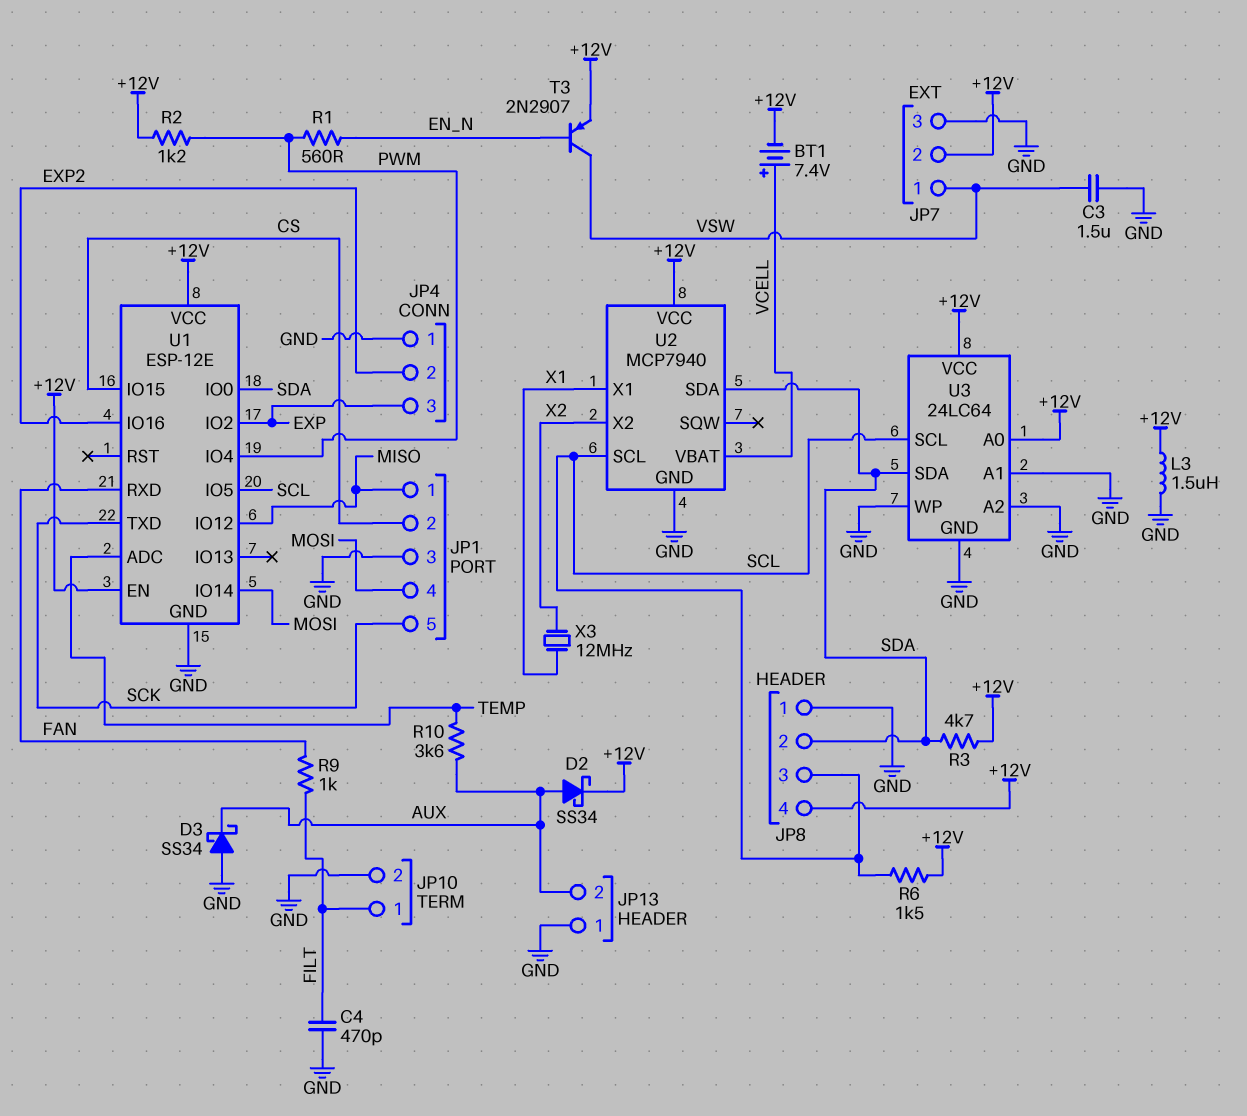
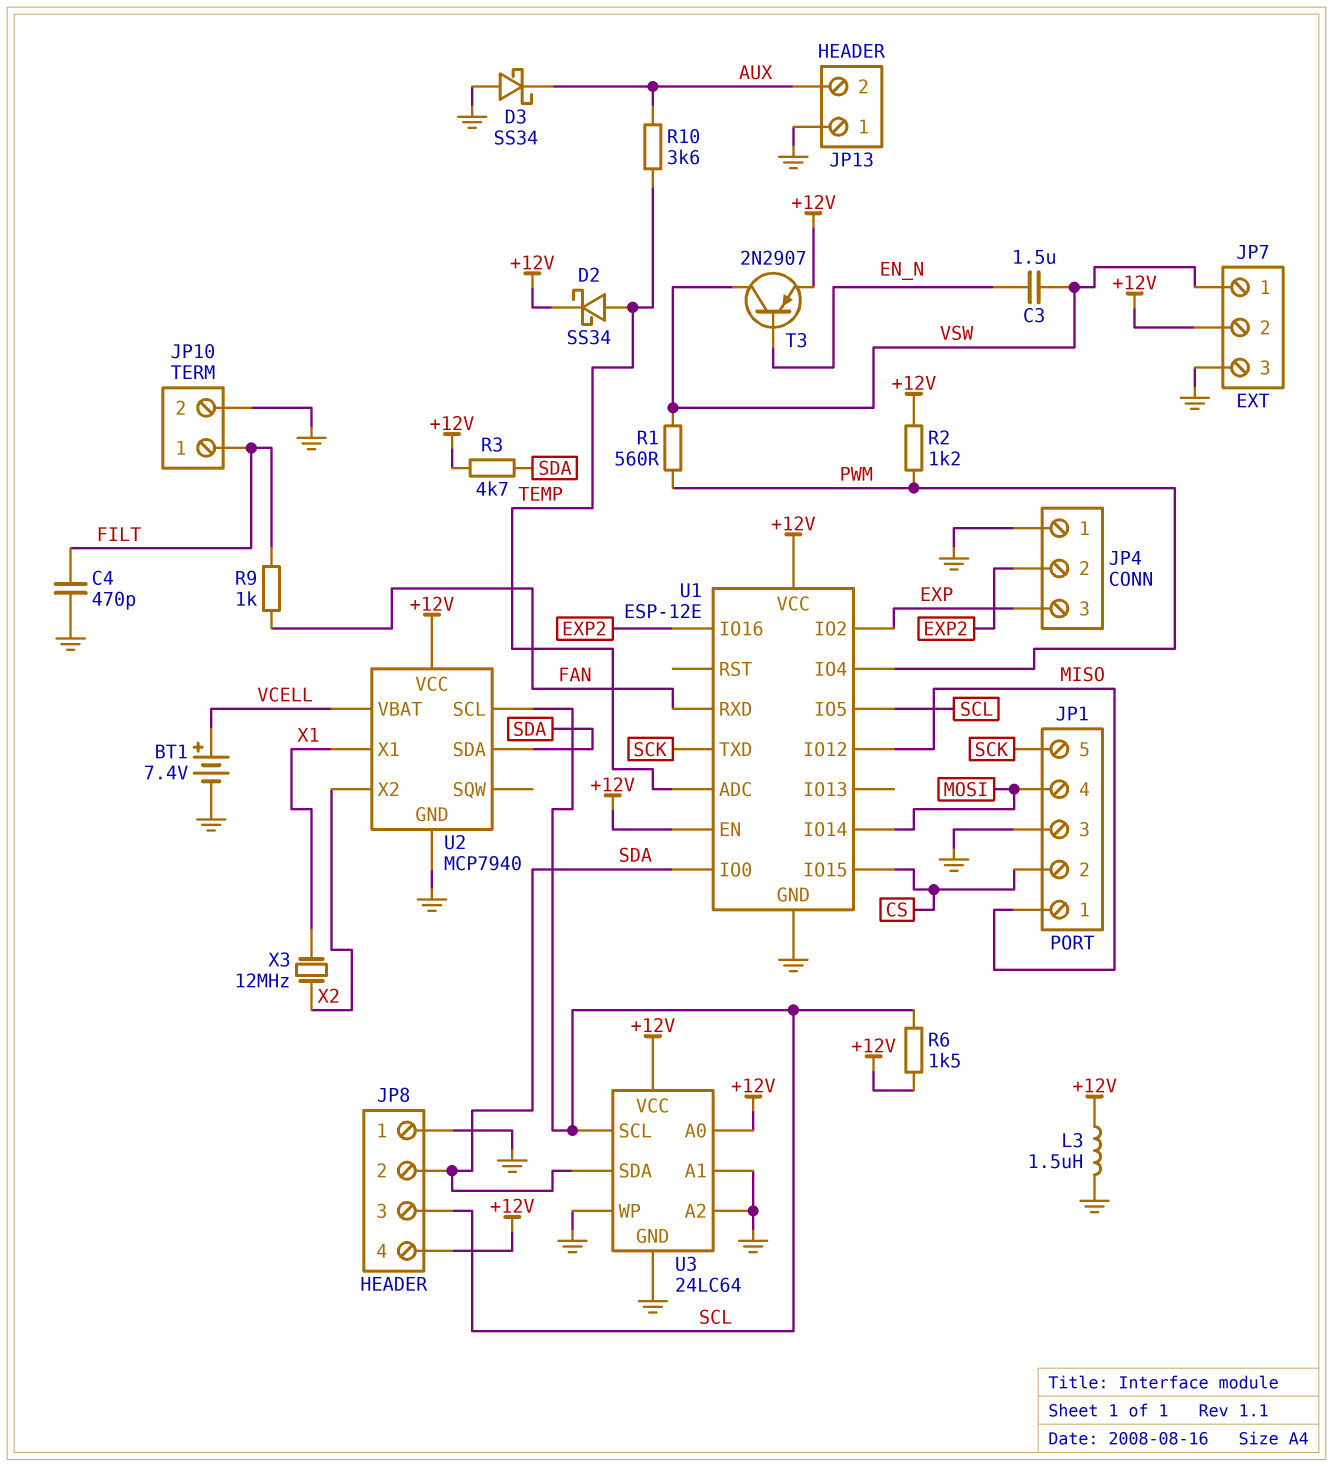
BT1: 7.4V (plus VCELL, minus +12V) -> 7.4V (plus VCELL, minus GND)
C3: 1.5uF (GND, VSW) -> 1.5uF (EN_N, VSW)
D2: schottky SS34 (A AUX, K +12V) -> schottky SS34 (A TEMP, K +12V)
R1: 560 (EN_N, PWM) -> 560 (PWM, VSW)

